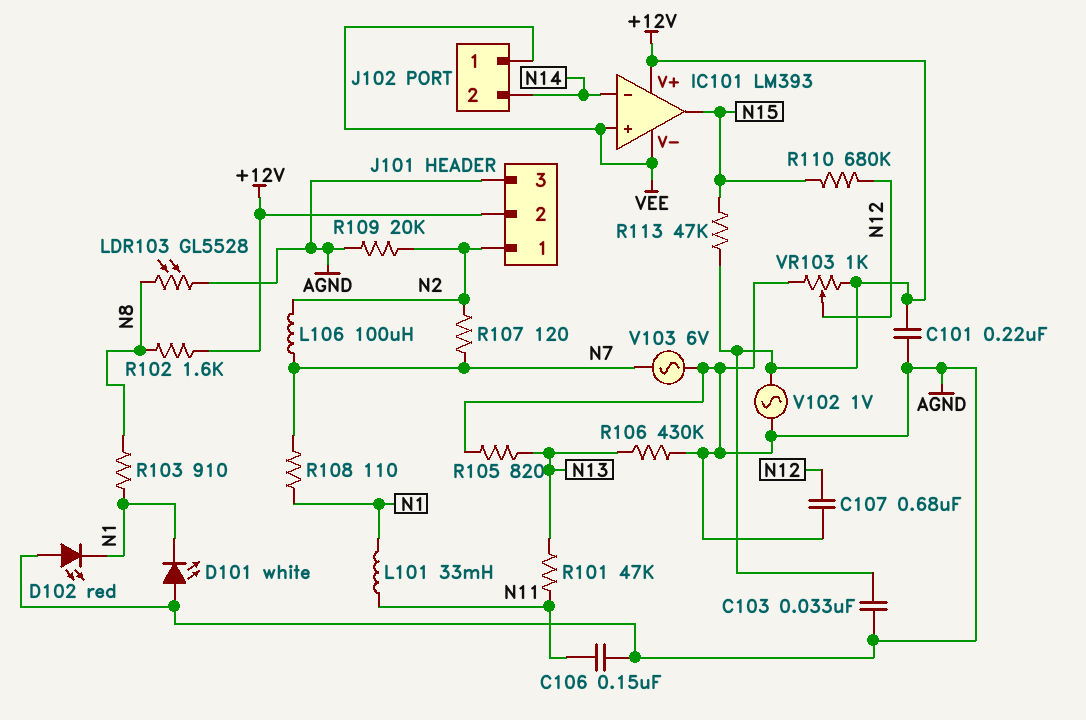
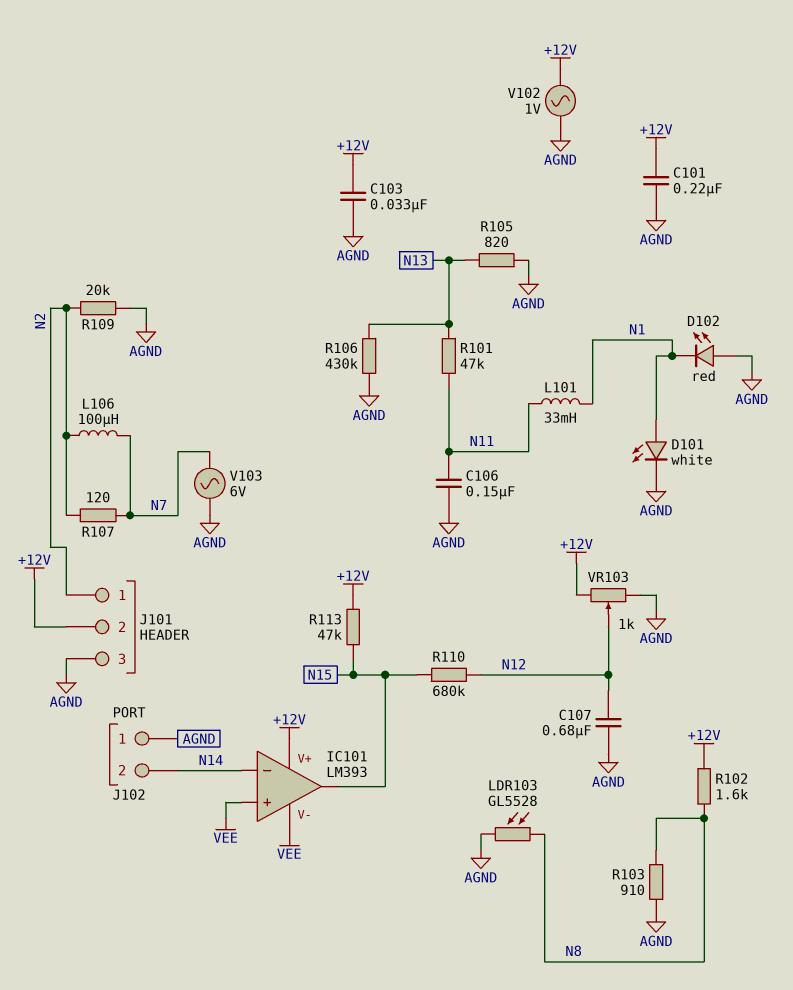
D101: LED white (A AGND, K N1) -> LED white (A N1, K AGND)
J102 pin 1: VEE -> AGND
R103: 910 (N1, N8) -> 910 (AGND, N8)
R108: 110 (N1, N7) -> none

